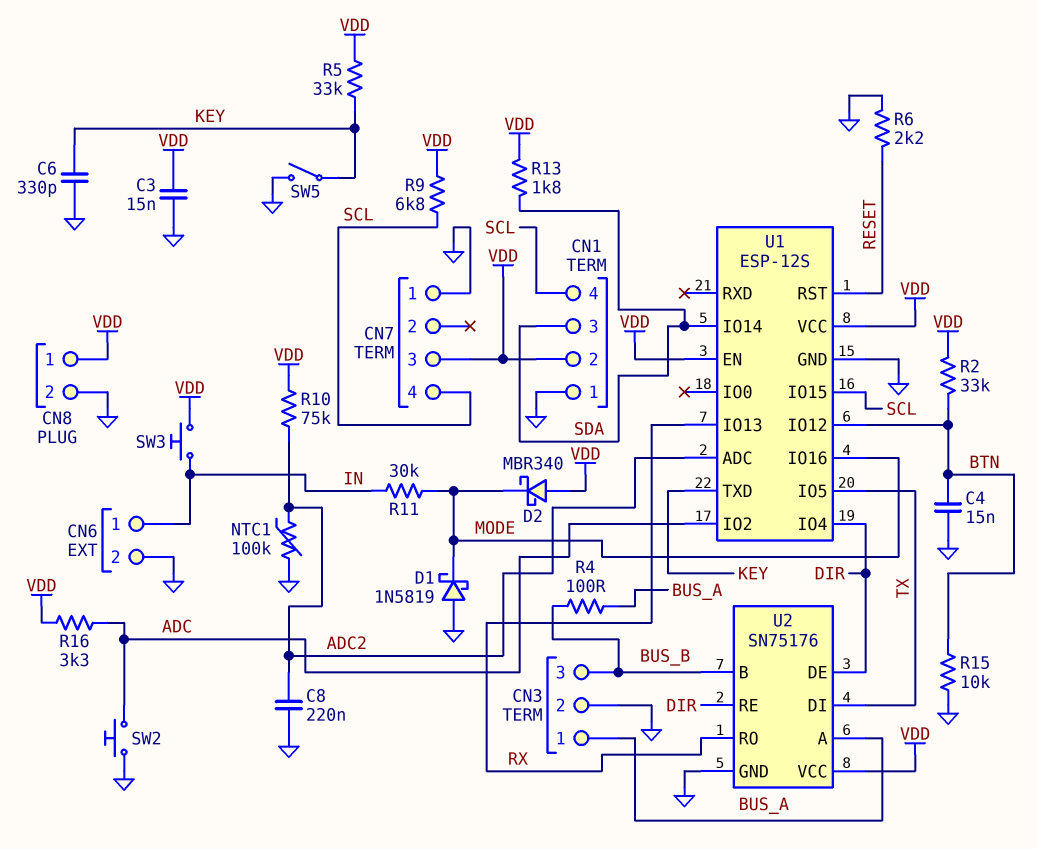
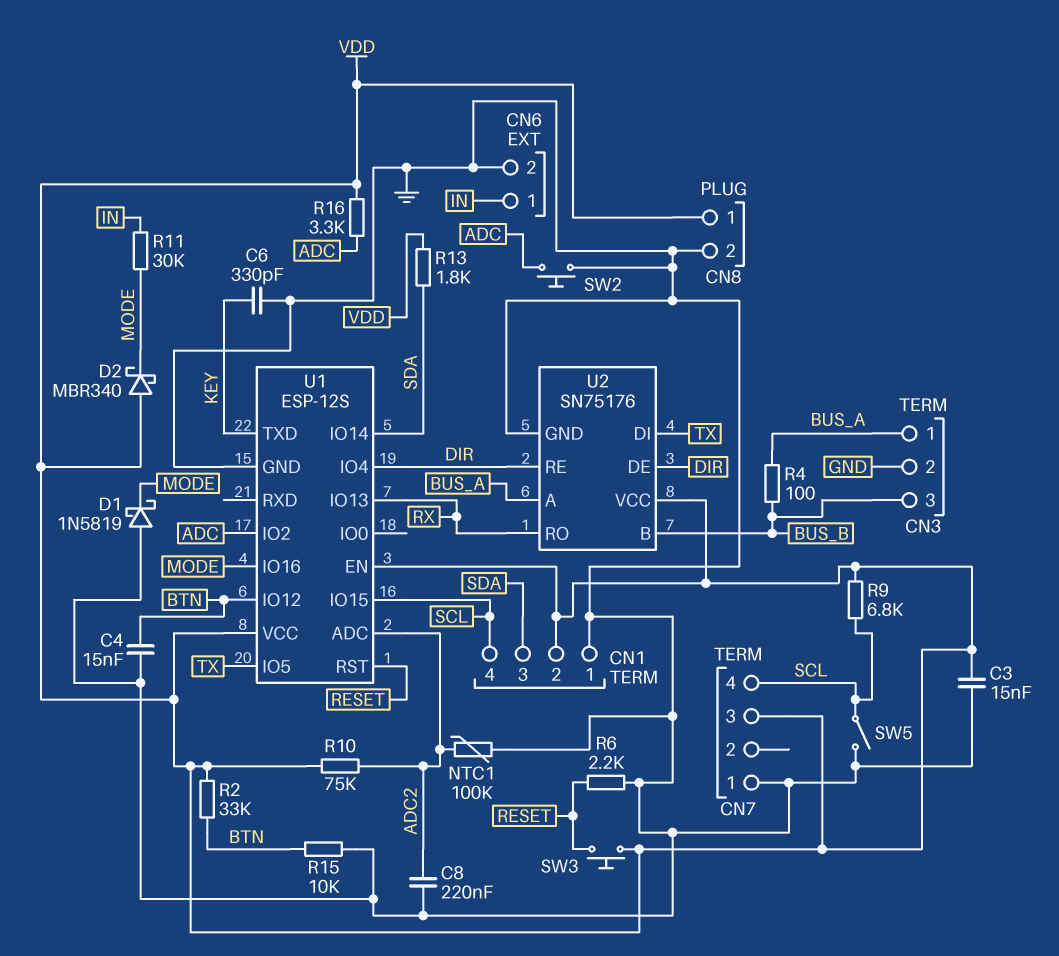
R5: 33k (KEY, VDD) -> none
SW3: button (IN, VDD) -> button (RESET, VDD)
SW5: switch (GND, KEY) -> switch (GND, SCL)

